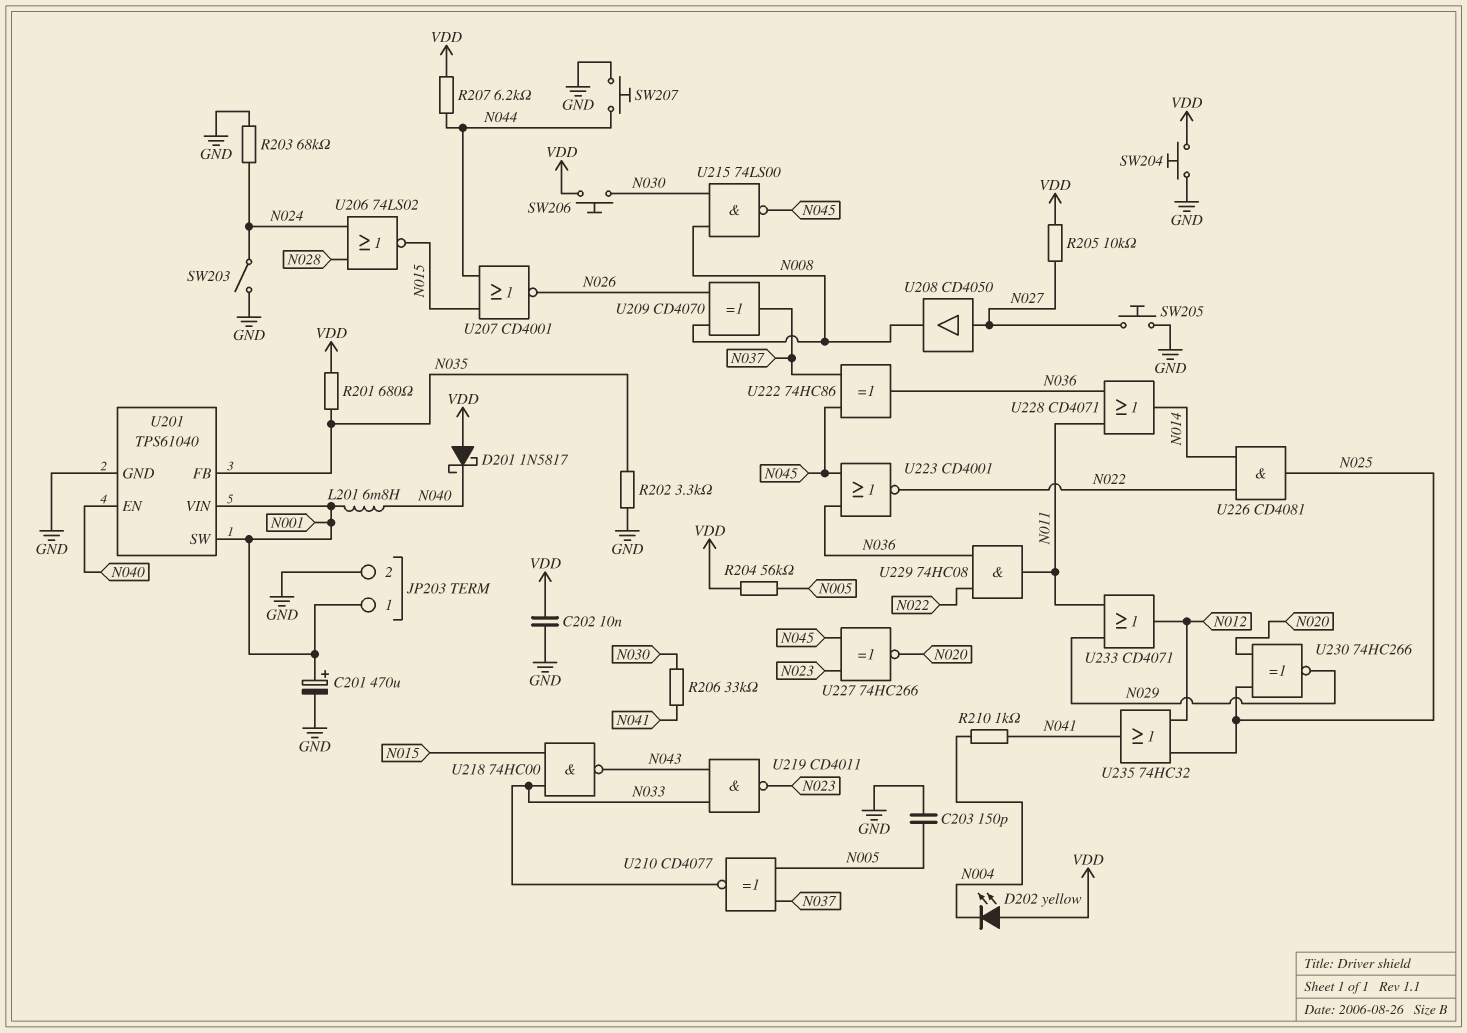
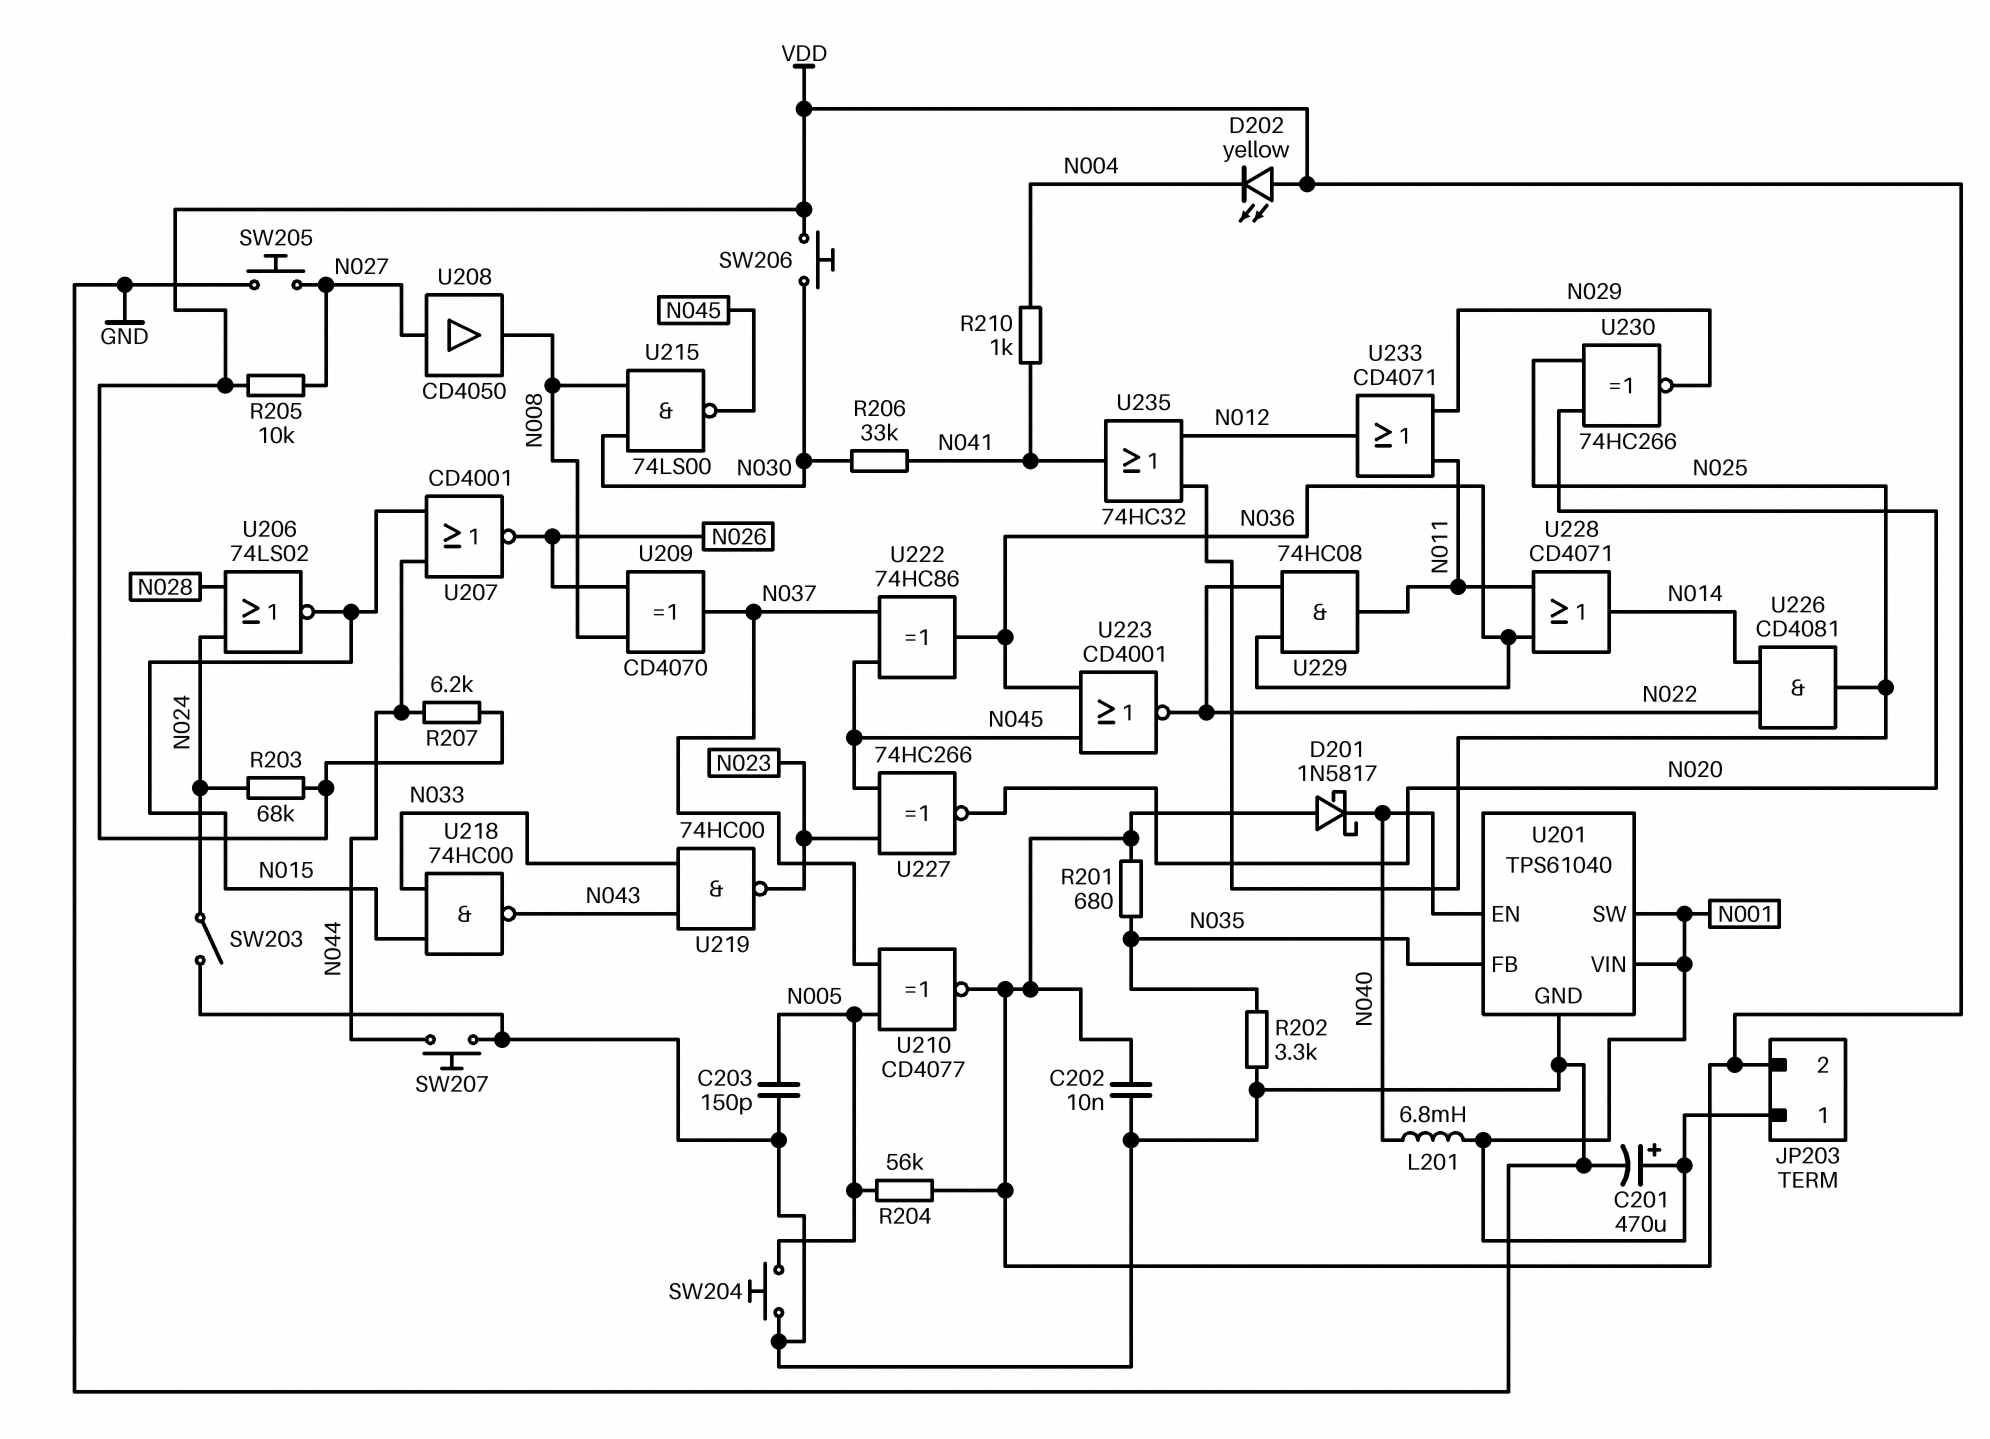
JP203 pin 2: GND -> VDD
R203: 68k (GND, N024) -> 68k (N024, VDD)
SW204: button (GND, VDD) -> button (GND, N005)
U210: XNOR CD4077 (in N005, in N037, out N033) -> XNOR CD4077 (in N005, in N037, out VDD)
U219: NAND CD4011 (in N033, in N043, out N023) -> NAND 74HC00 (in N033, in N043, out N023)

